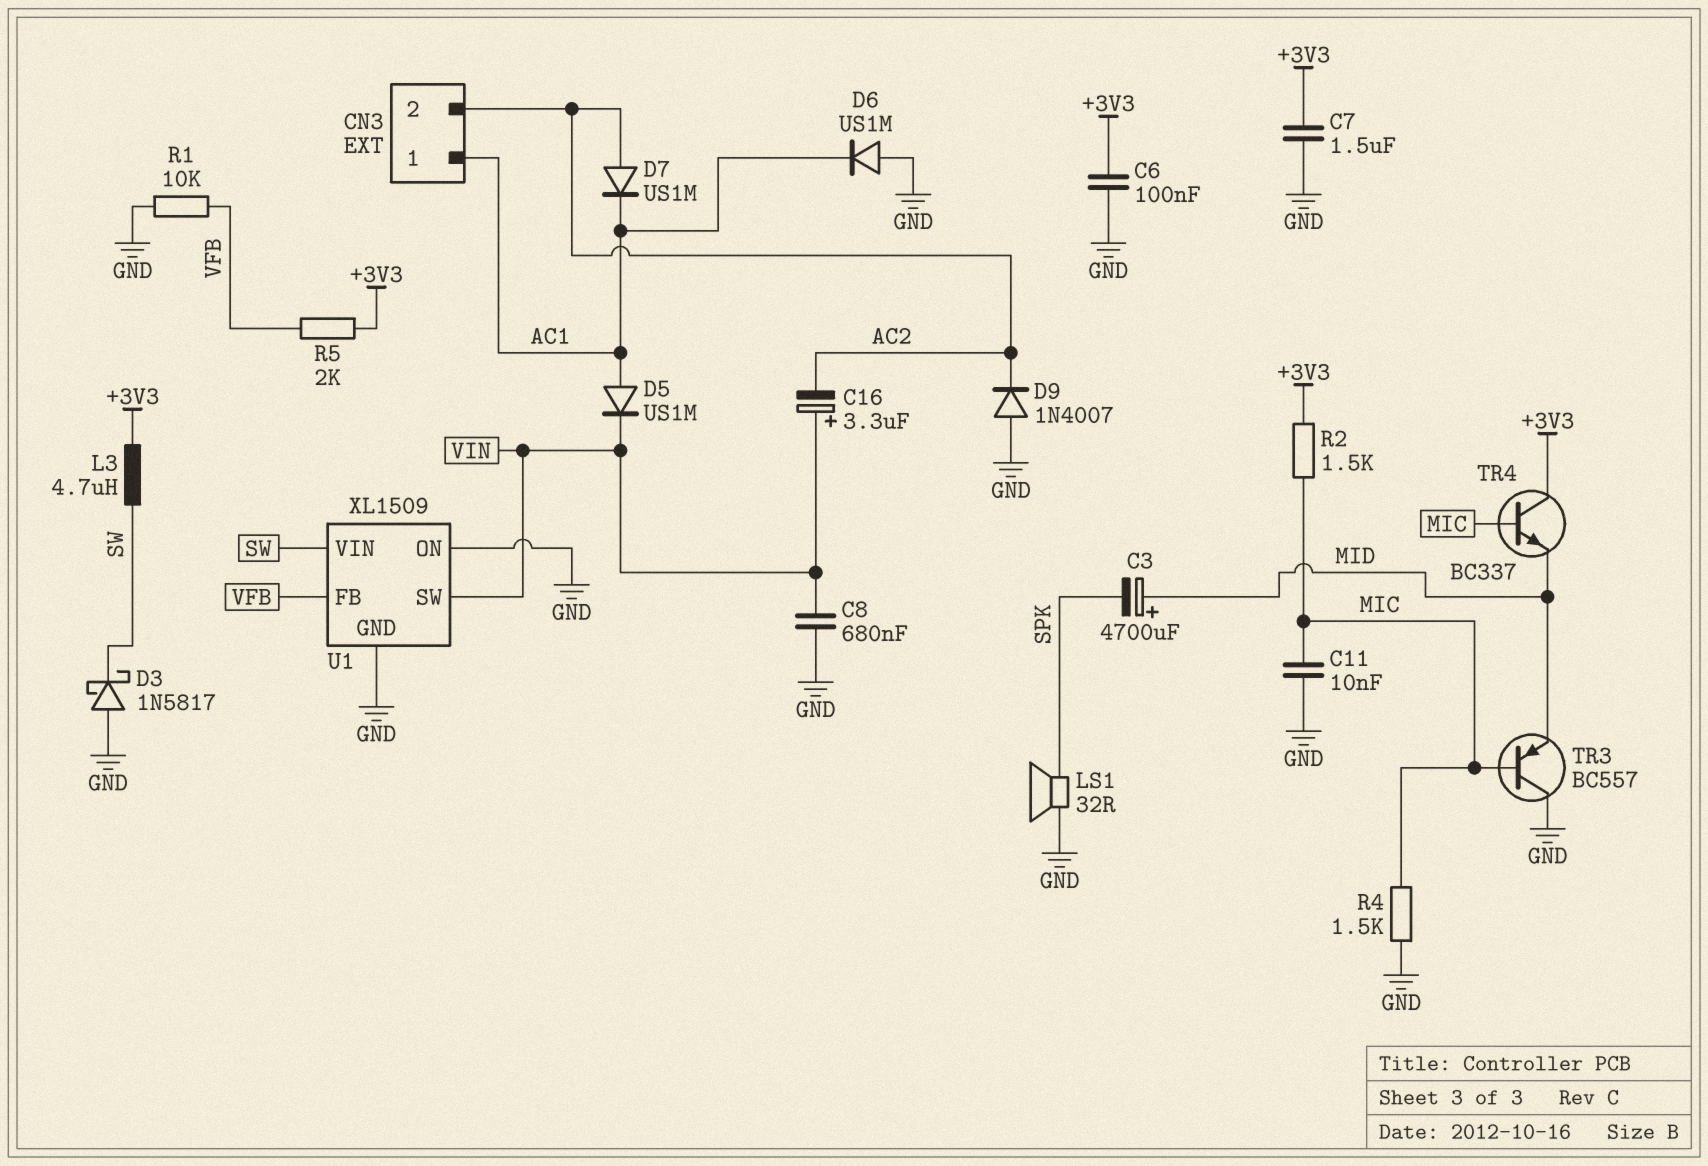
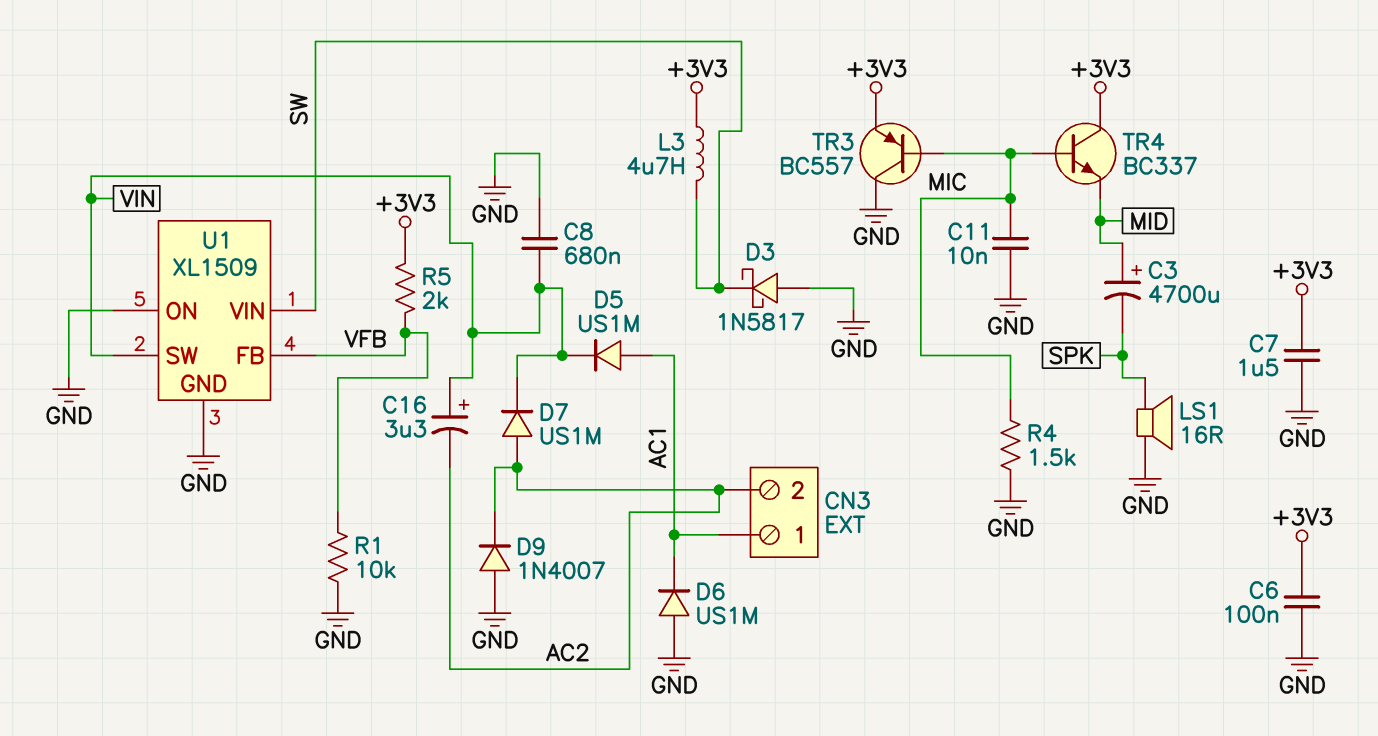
D7: diode US1M (A AC2, K AC1) -> diode US1M (A AC2, K VIN)
LS1: speaker 32R (GND, SPK) -> speaker 16R (GND, SPK)
R2: 1.5k (+3V3, MIC) -> none
TR3: PNP BC557 (B MIC, C GND, E MID) -> PNP BC557 (B MIC, C GND, E +3V3)

